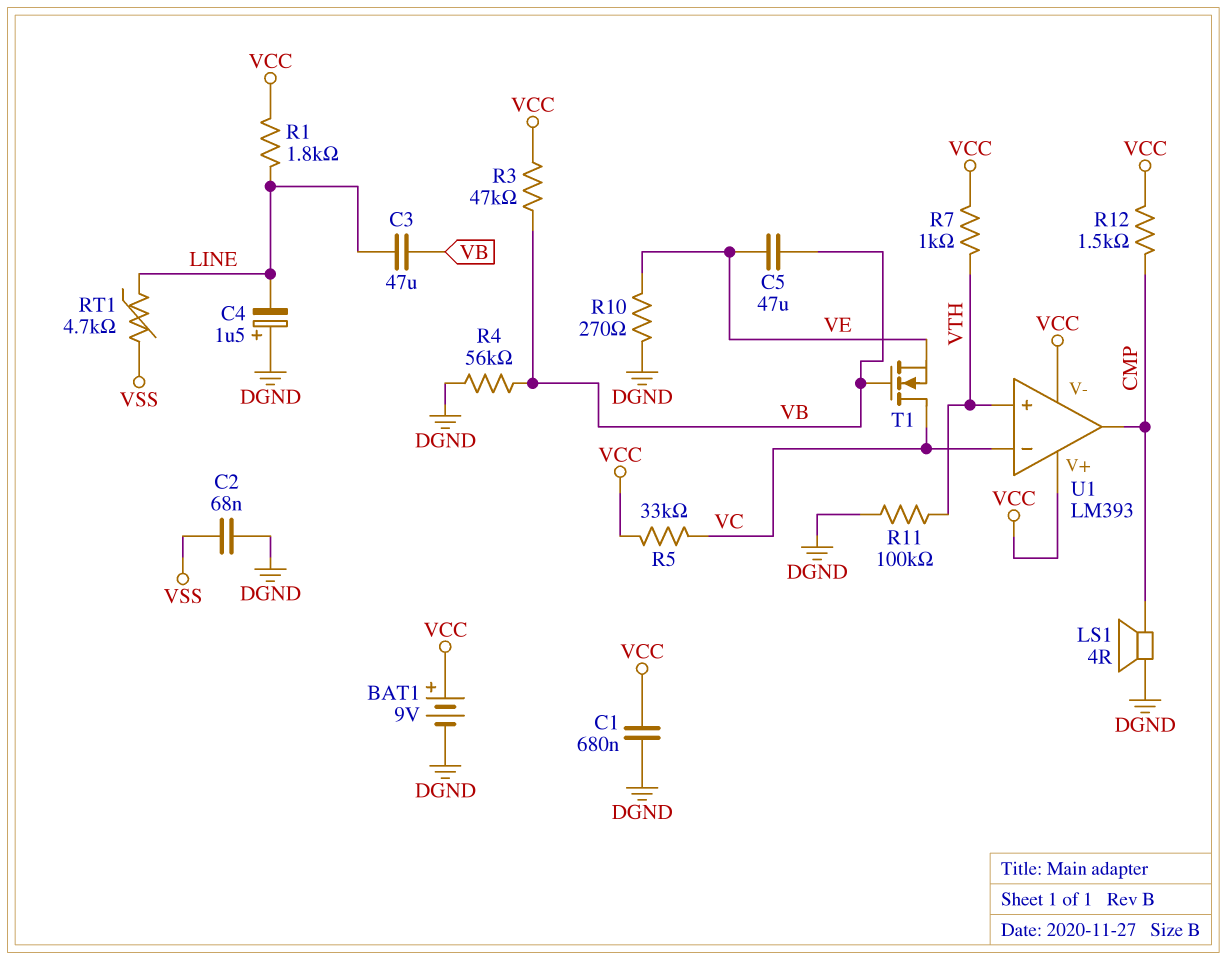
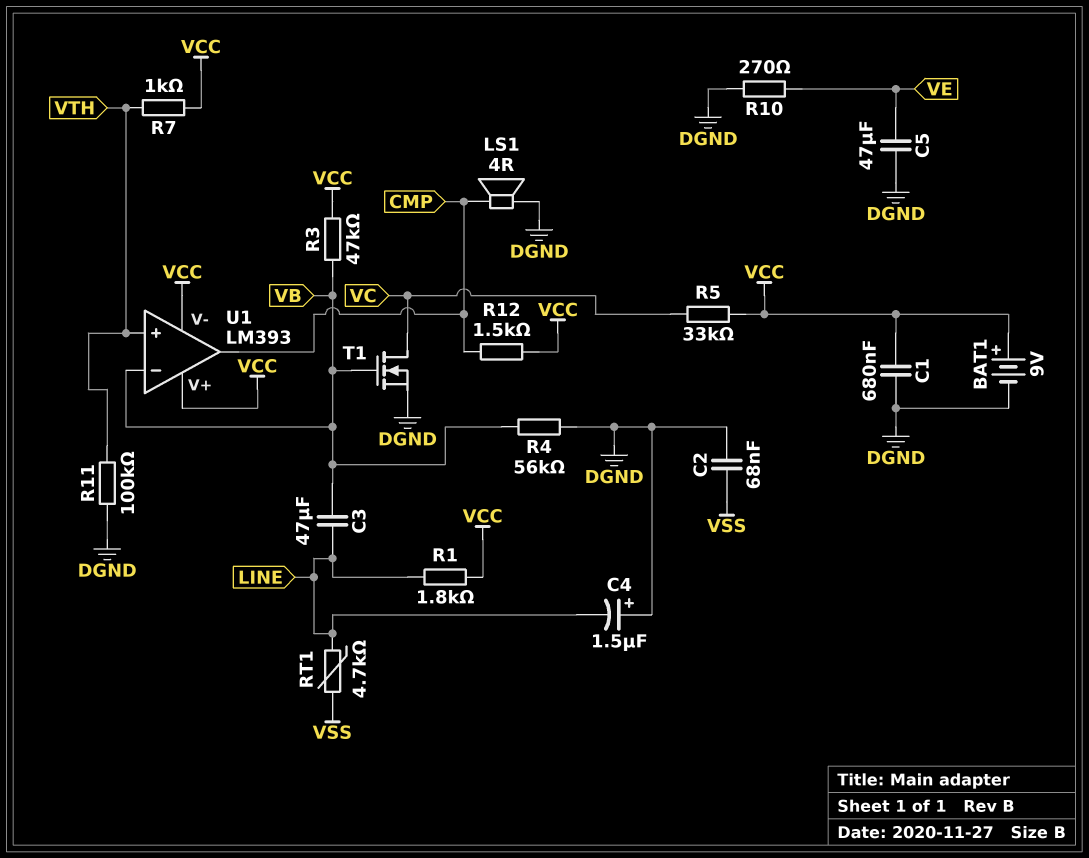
C5: 47uF (VB, VE) -> 47uF (DGND, VE)
T1: NMOS (G VB, D VC, S VE) -> NMOS (G VB, D VC, S DGND)
U1 pin in-: VC -> VB

